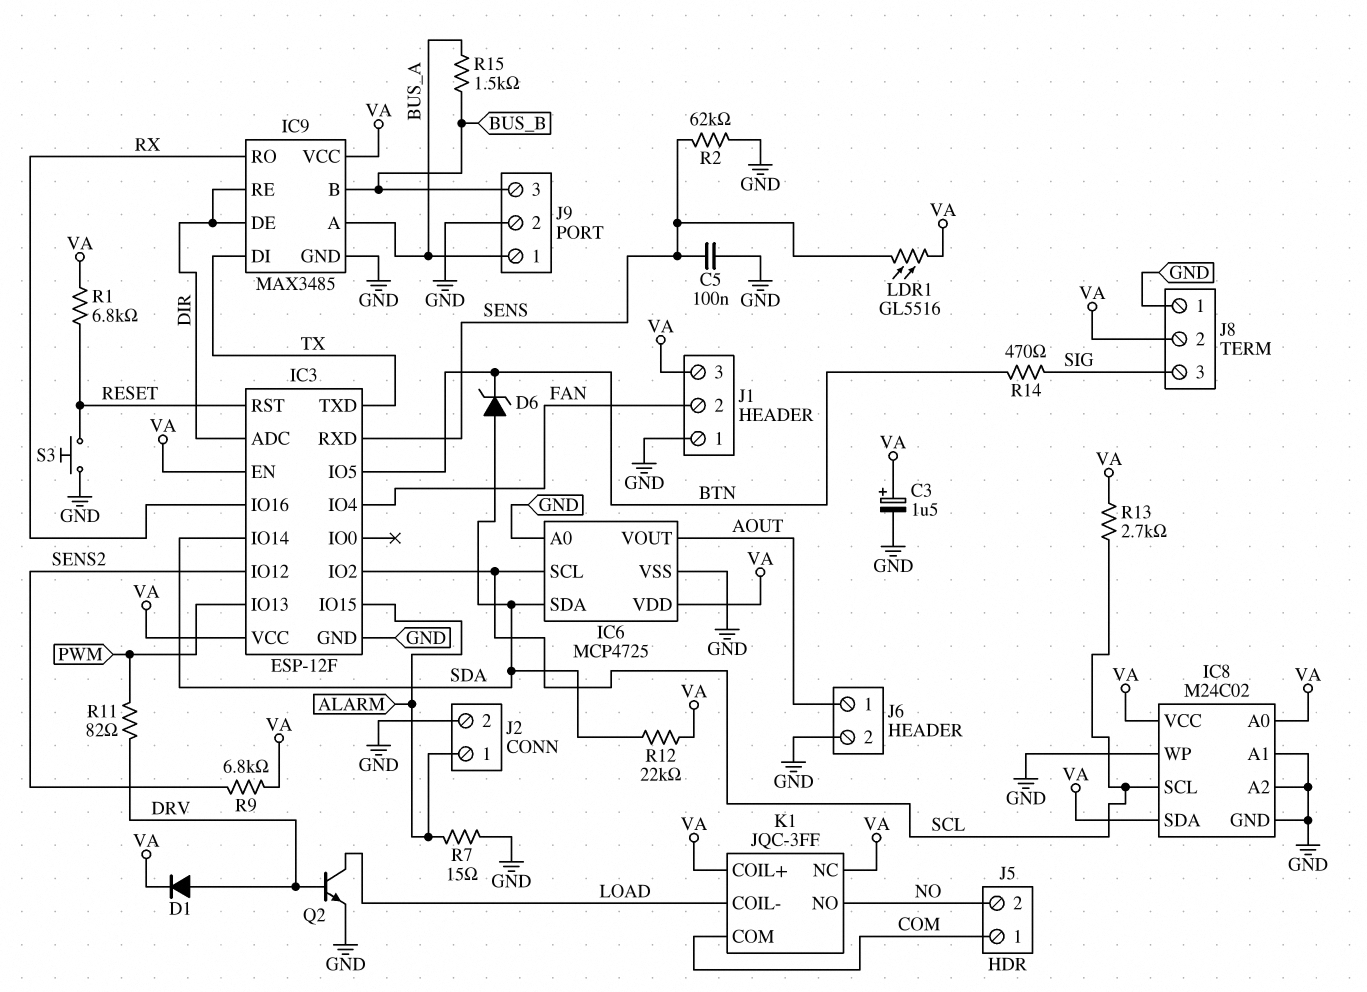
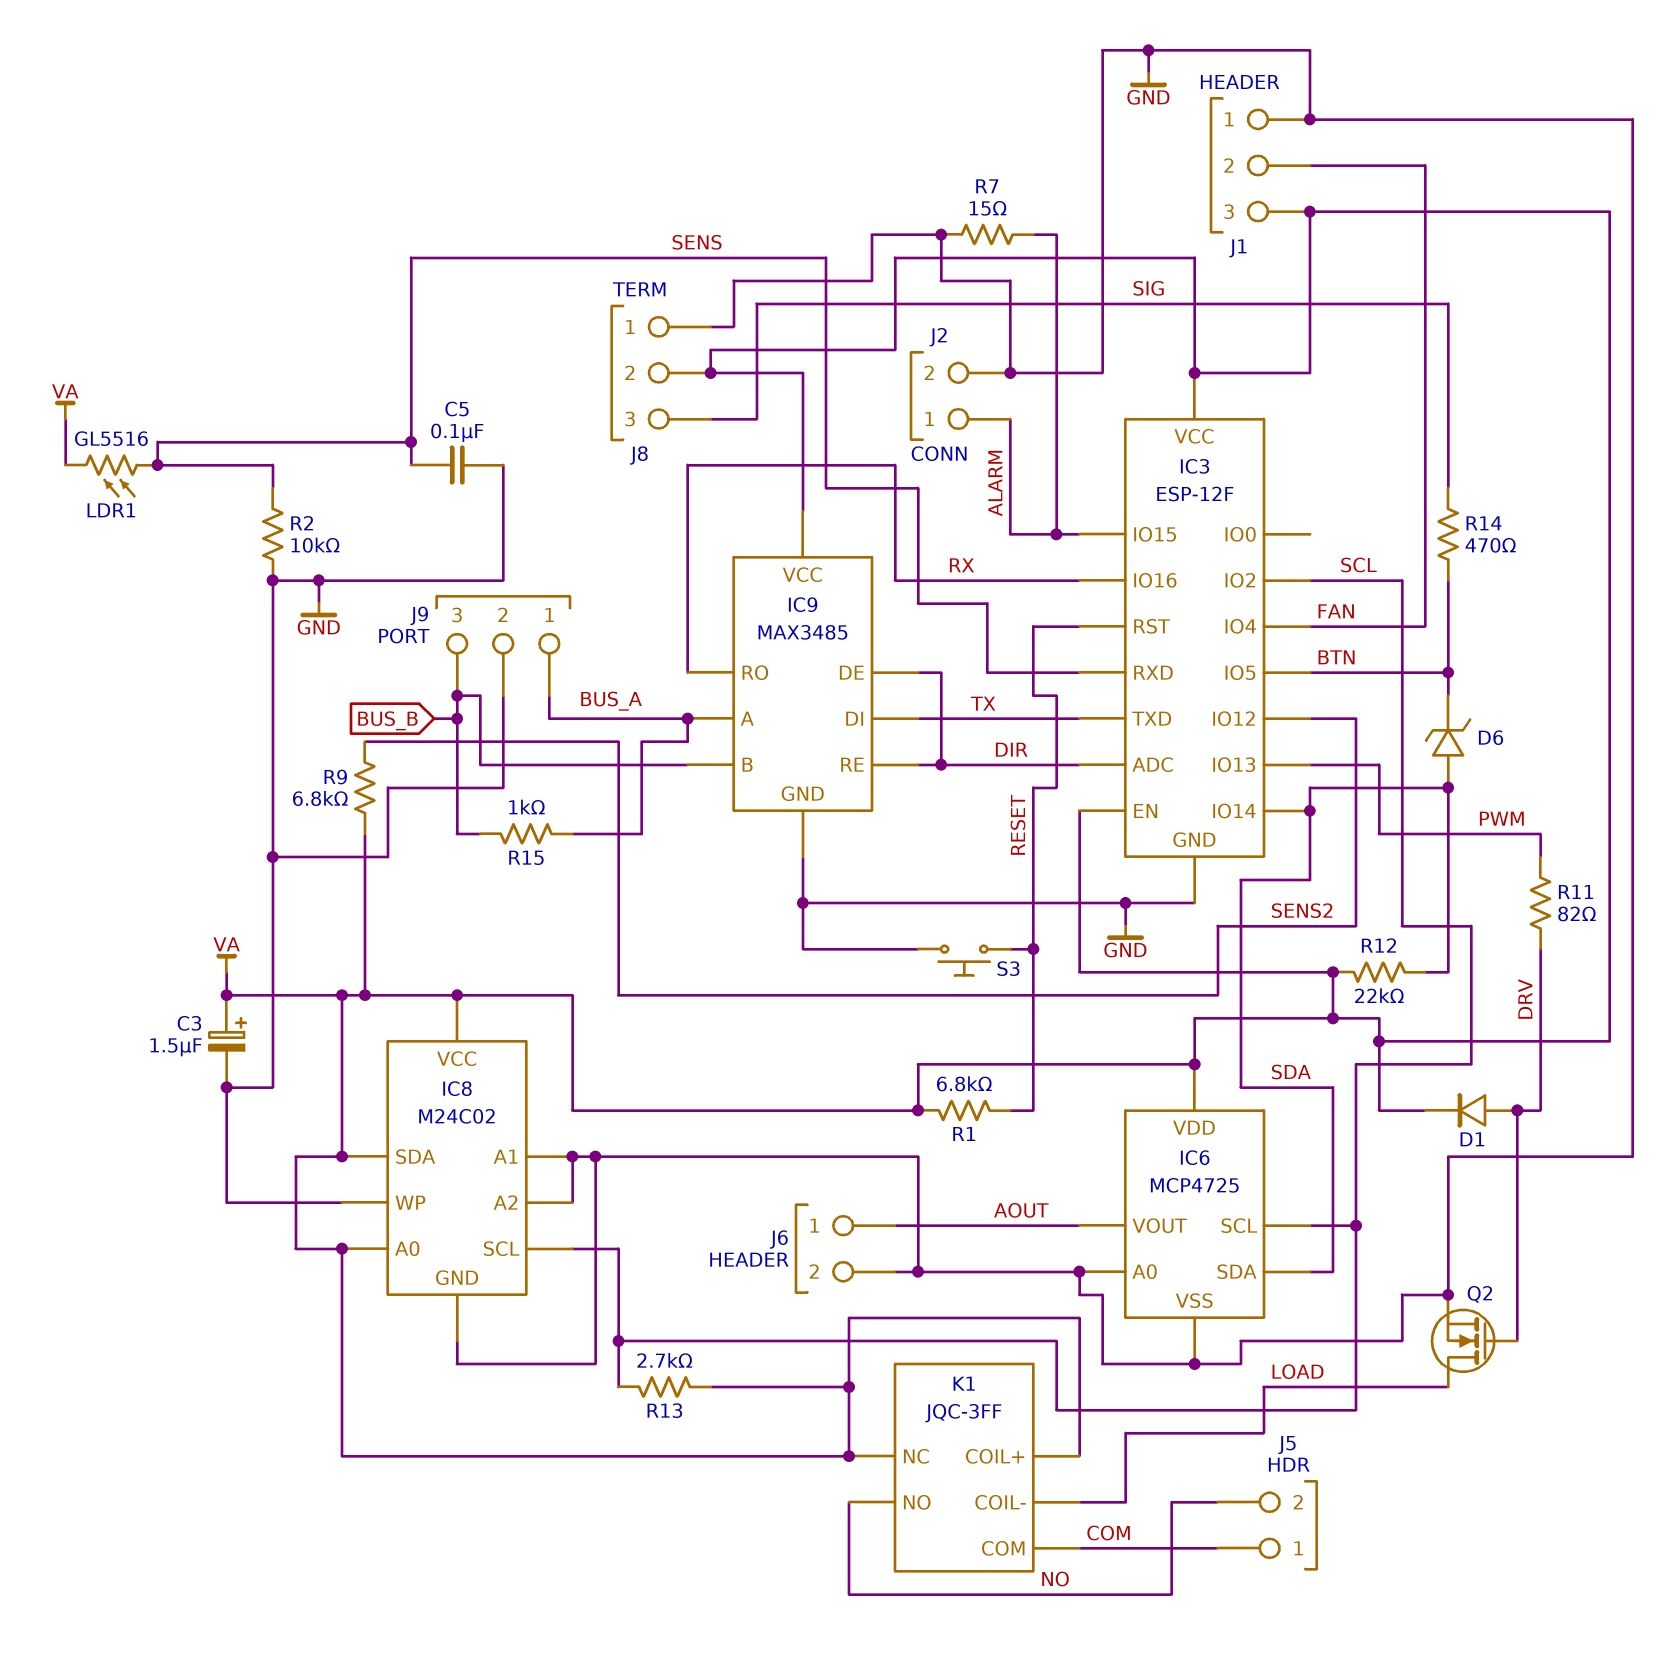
Q2: NPN (B DRV, C LOAD, E GND) -> NMOS (G DRV, D LOAD, S GND)
R2: 62k (GND, SENS) -> 10k (GND, SENS)
R15: 1.5k (BUS_A, BUS_B) -> 1k (BUS_A, BUS_B)

